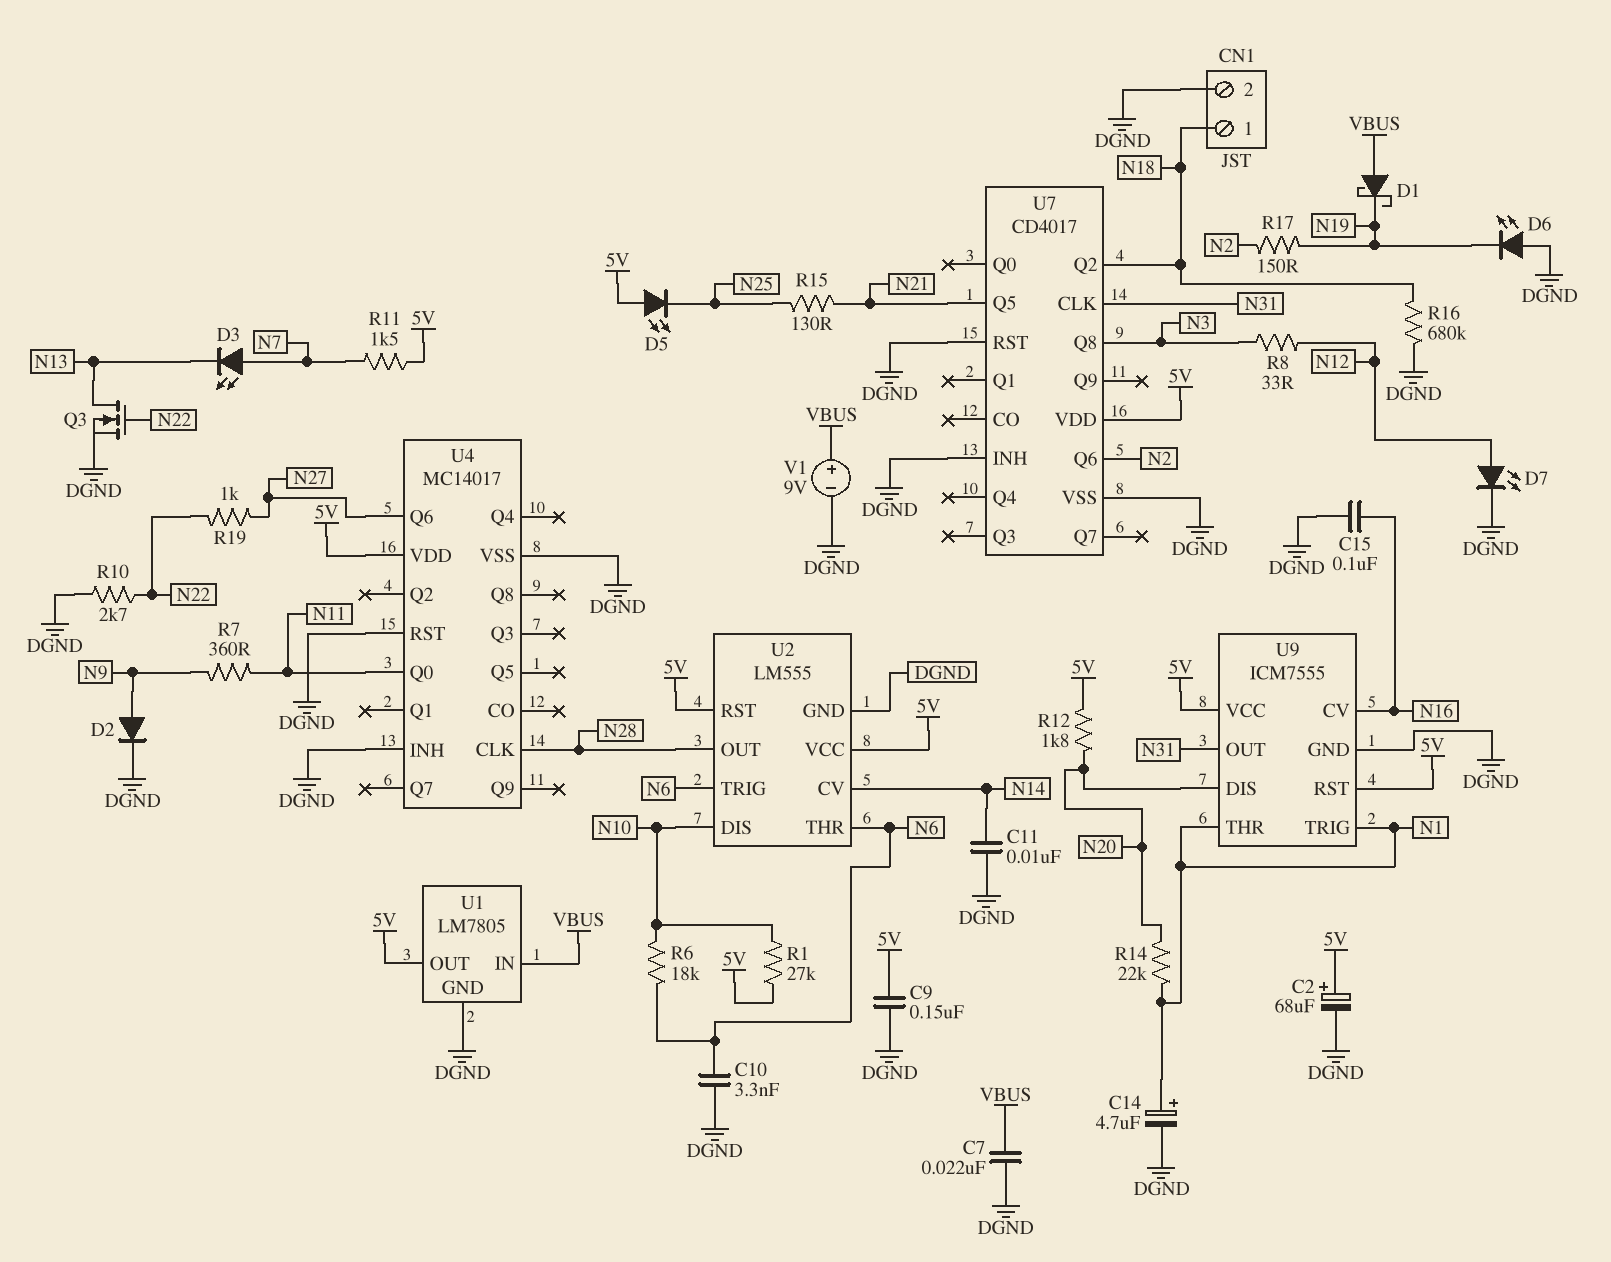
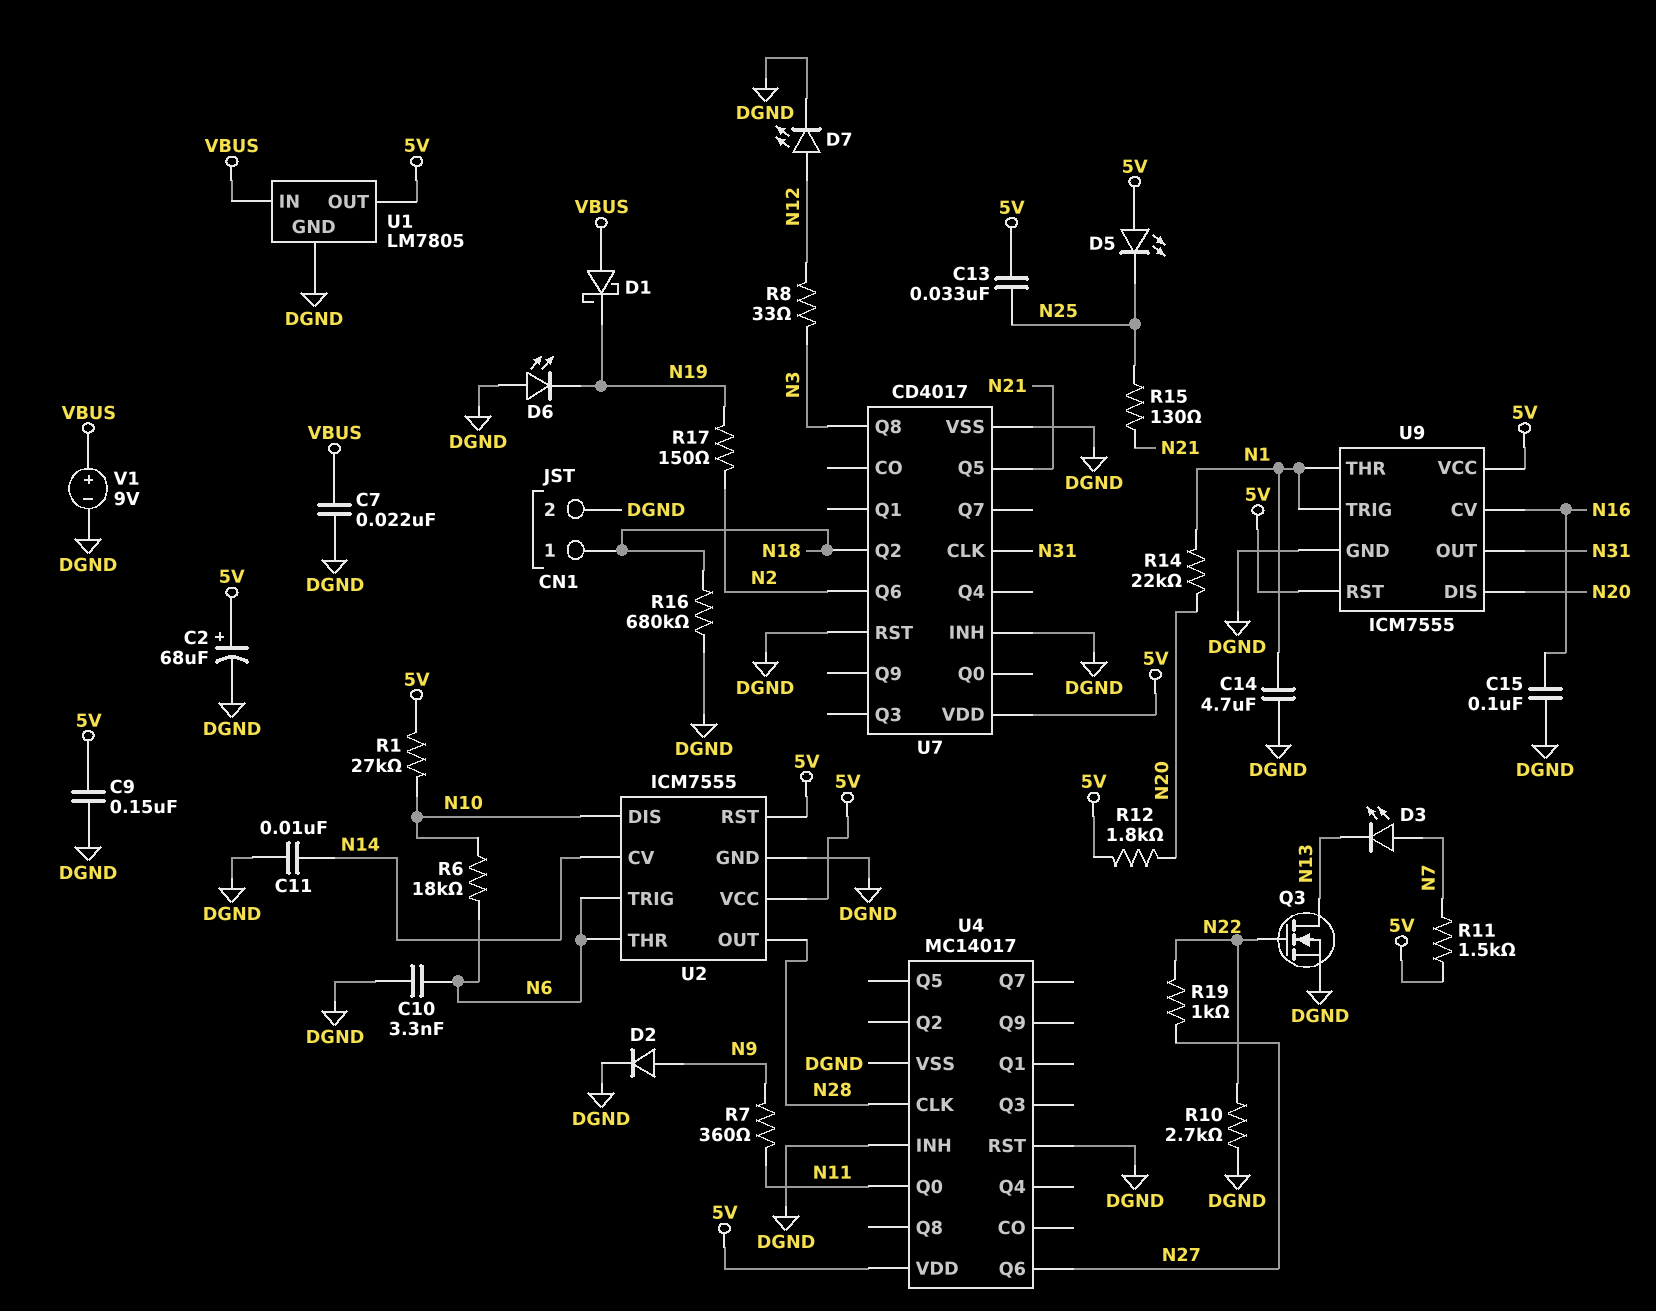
C13: none -> 33nF (5V, N25)
C14: 4.7uF (plus N1, minus DGND) -> 4.7uF (DGND, N1)
U2: LM555 -> ICM7555

